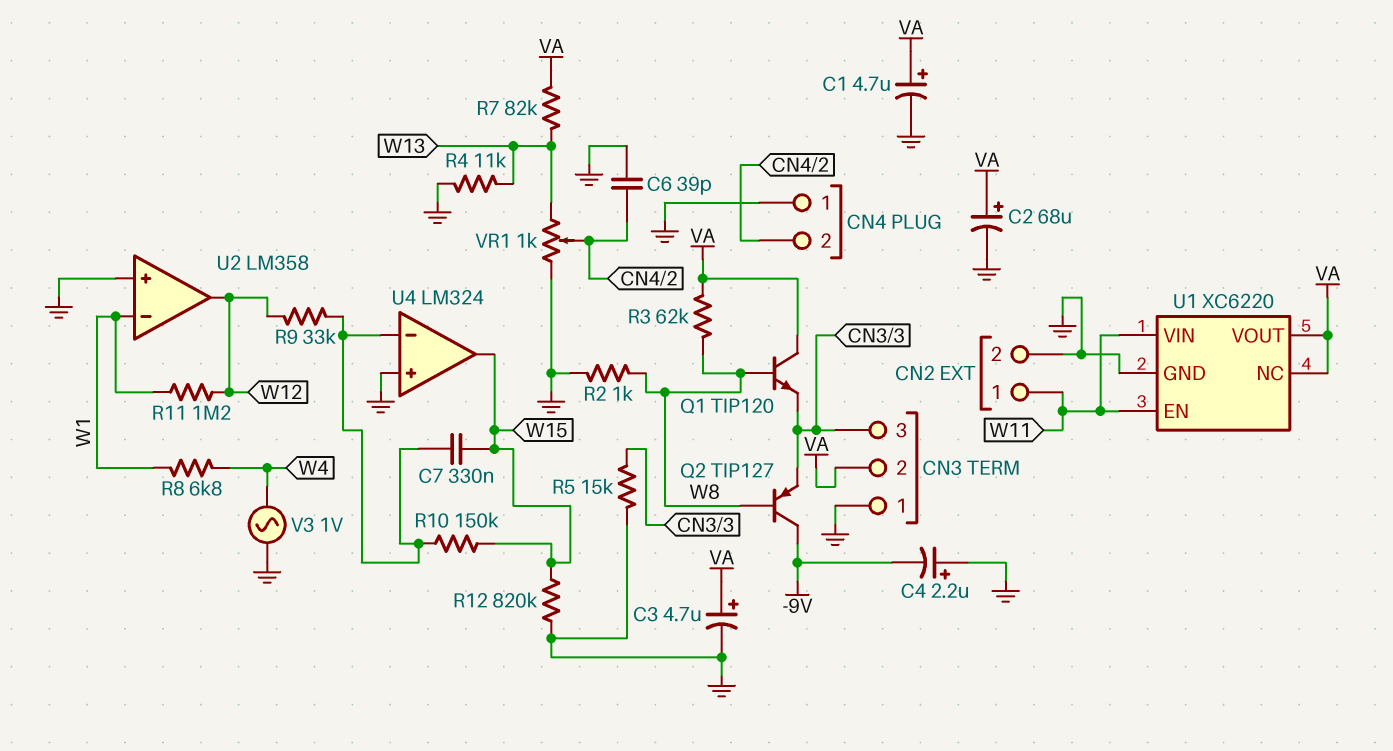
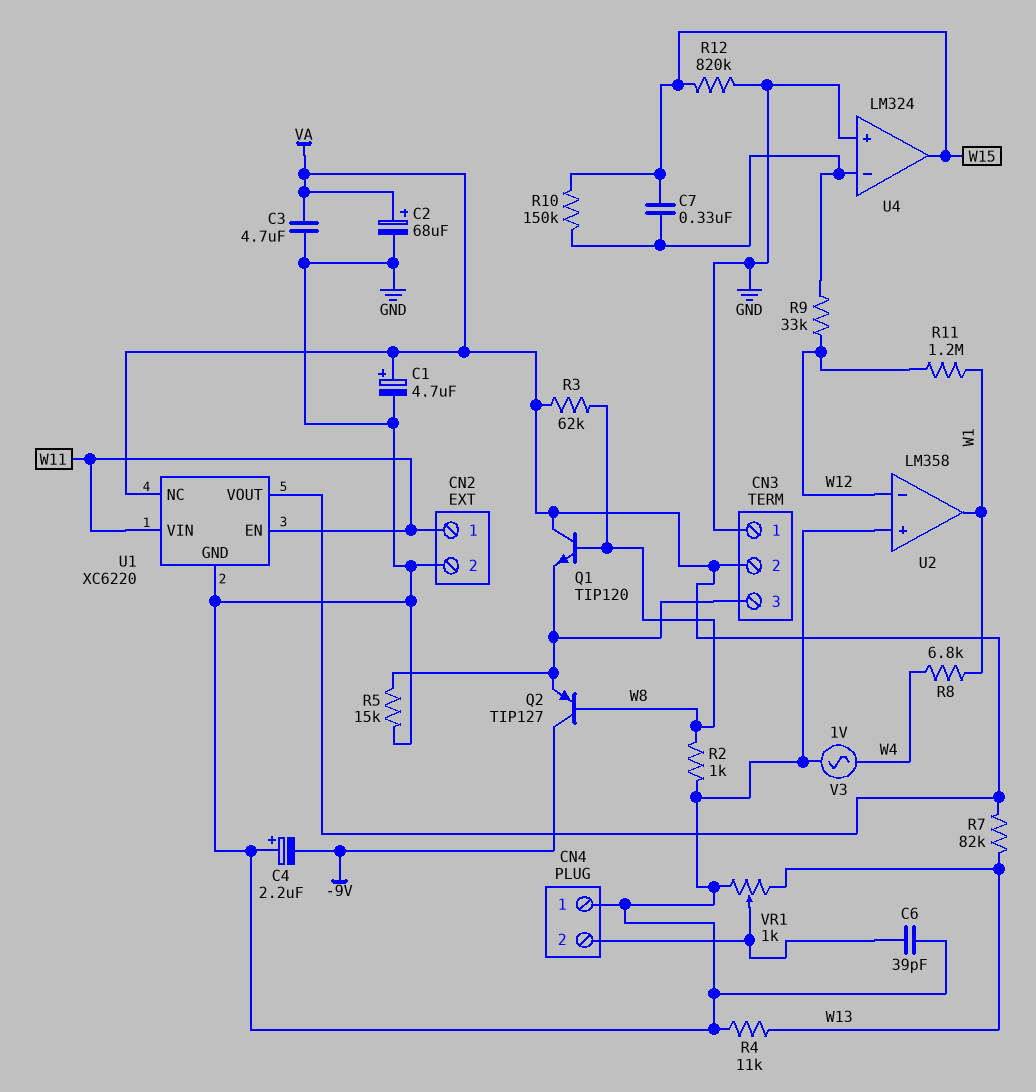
C3: 4.7uF (plus VA, minus GND) -> 4.7uF (GND, VA)
U2 pin in-: W1 -> W12
U2 pin out: W12 -> W1

